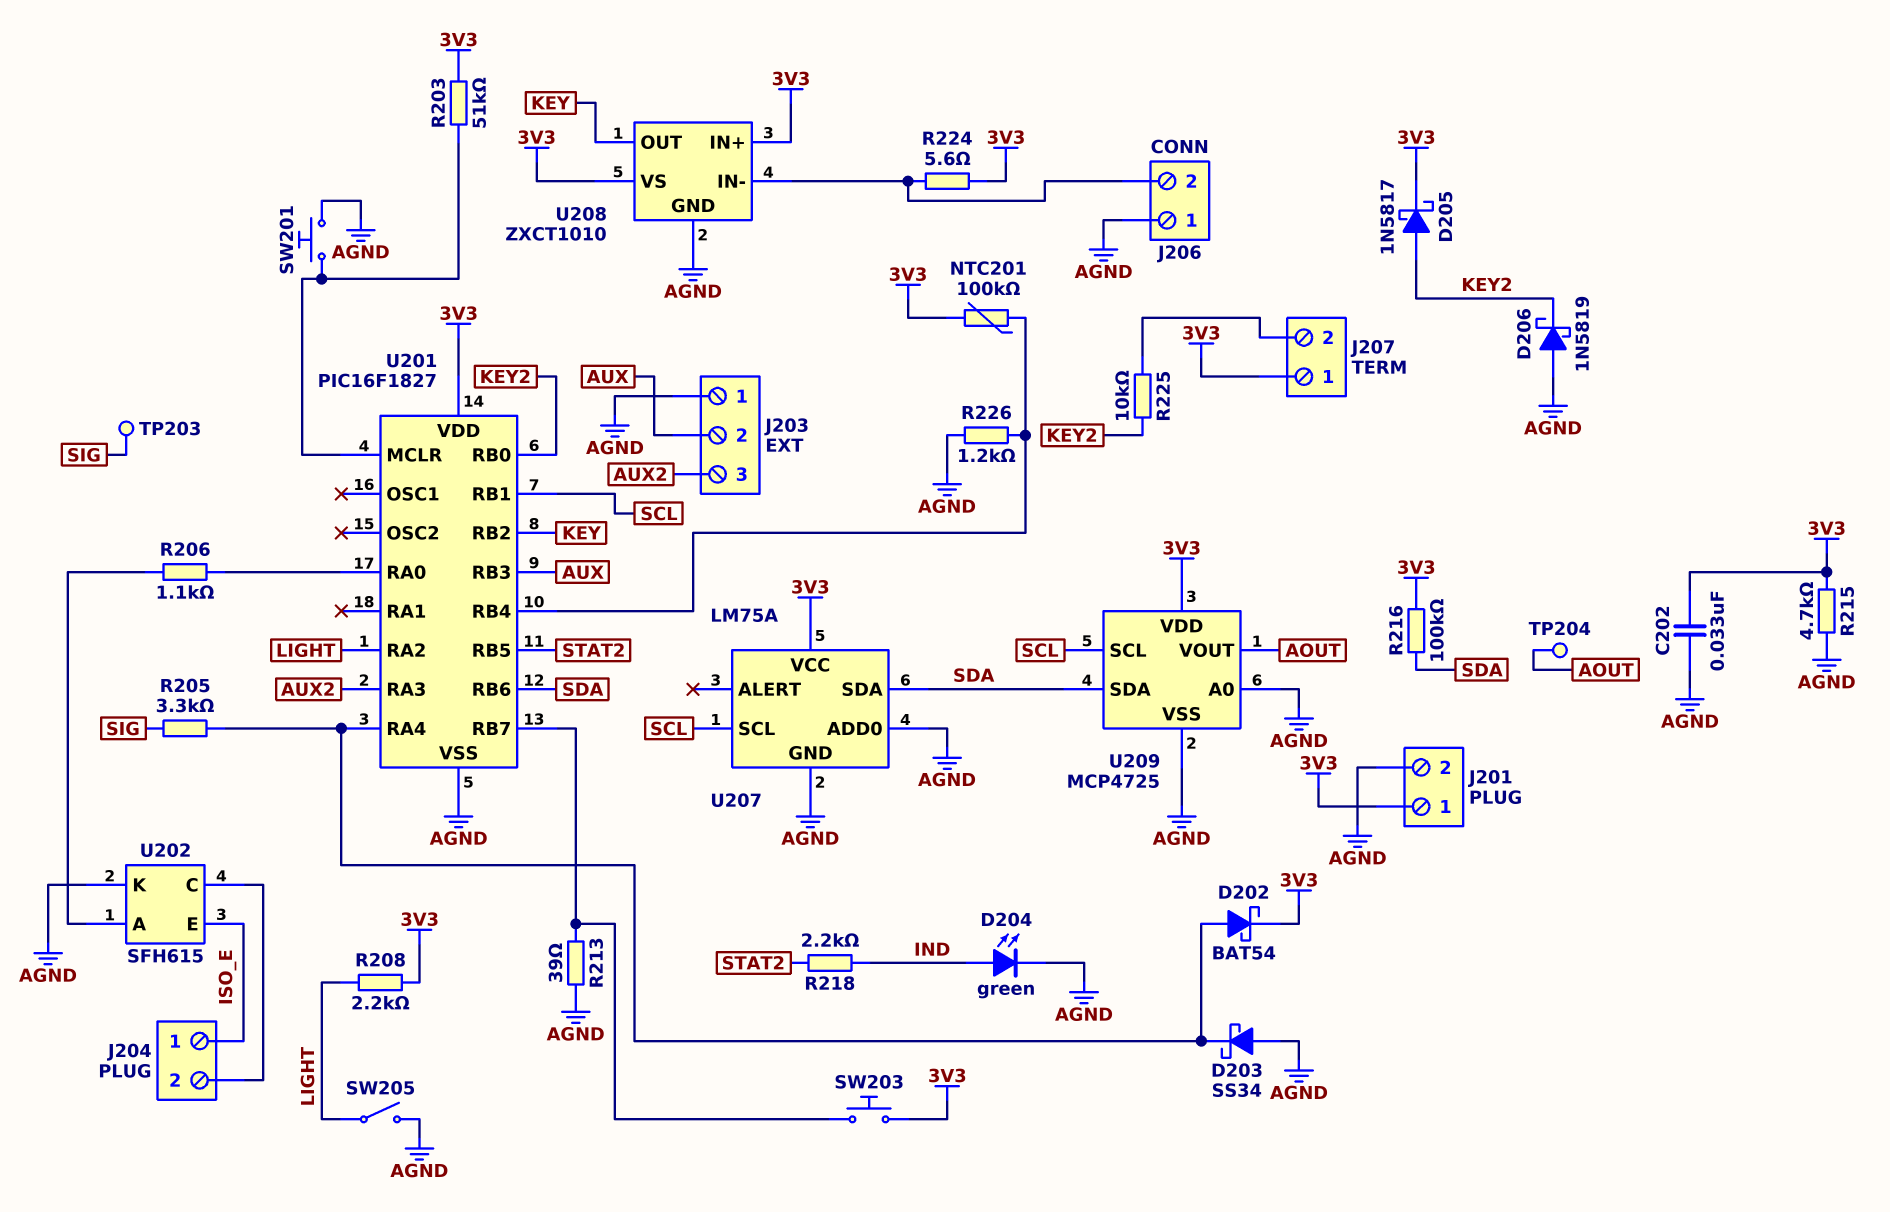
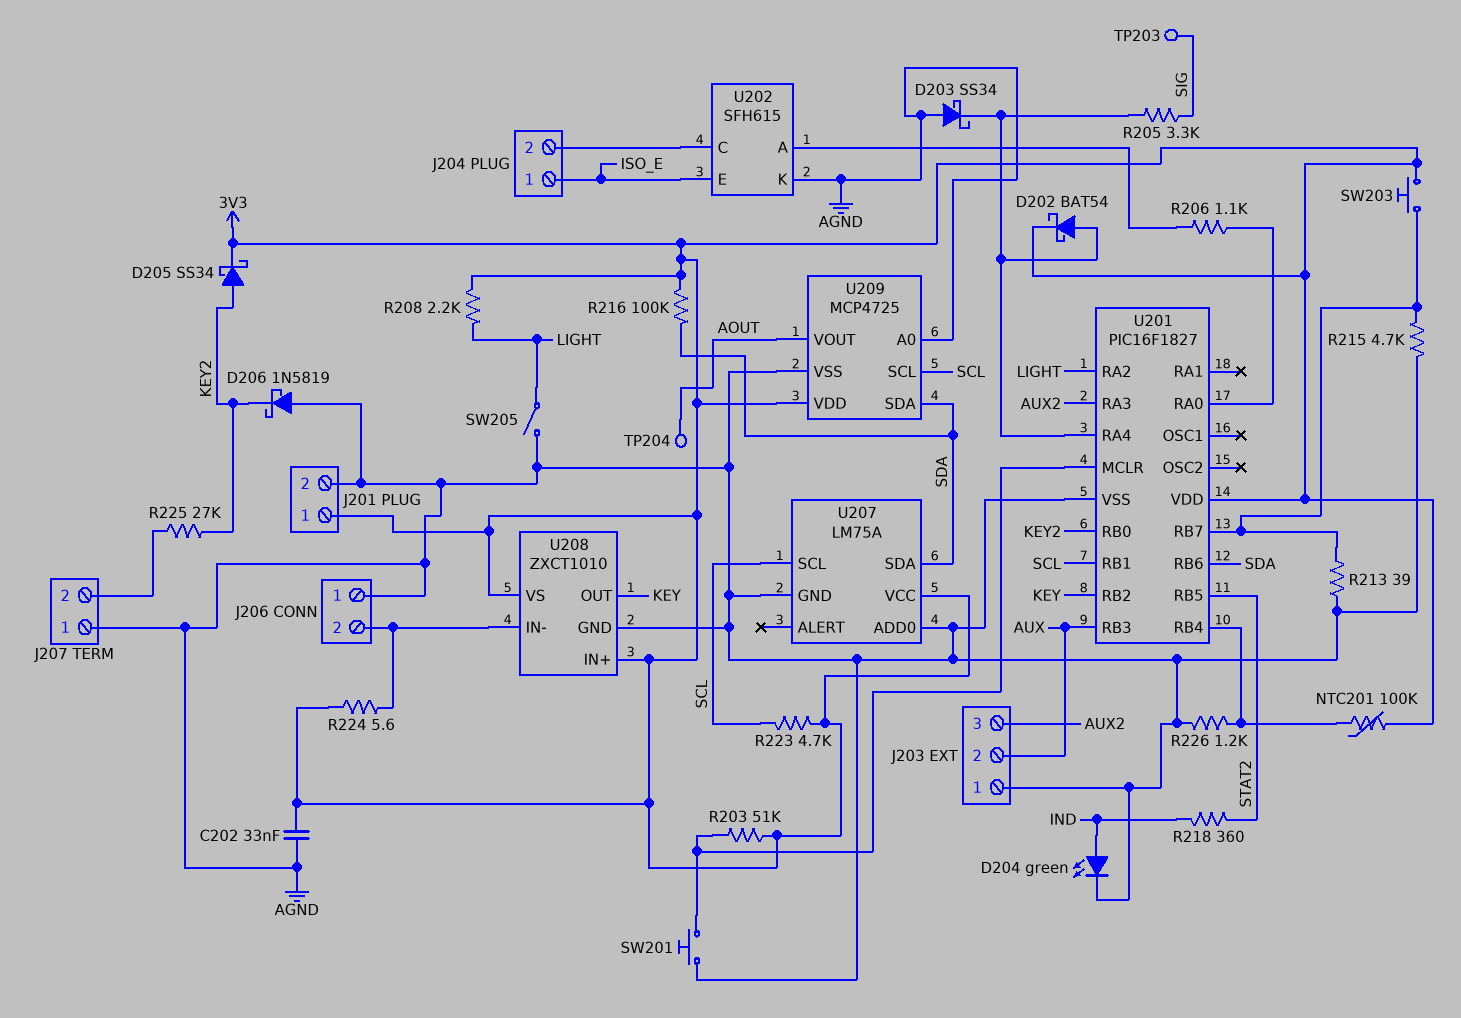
D205: schottky 1N5817 (A KEY2, K 3V3) -> schottky SS34 (A KEY2, K 3V3)
J207 pin 1: 3V3 -> AGND
R215: 4.7k (3V3, AGND) -> 4.7k (AGND, U201/RB7)
R218: 2.2k (IND, STAT2) -> 360 (IND, STAT2)
R223: none -> 4.7k (3V3, SCL)
R225: 10k (J207/2, KEY2) -> 27k (J207/2, KEY2)

